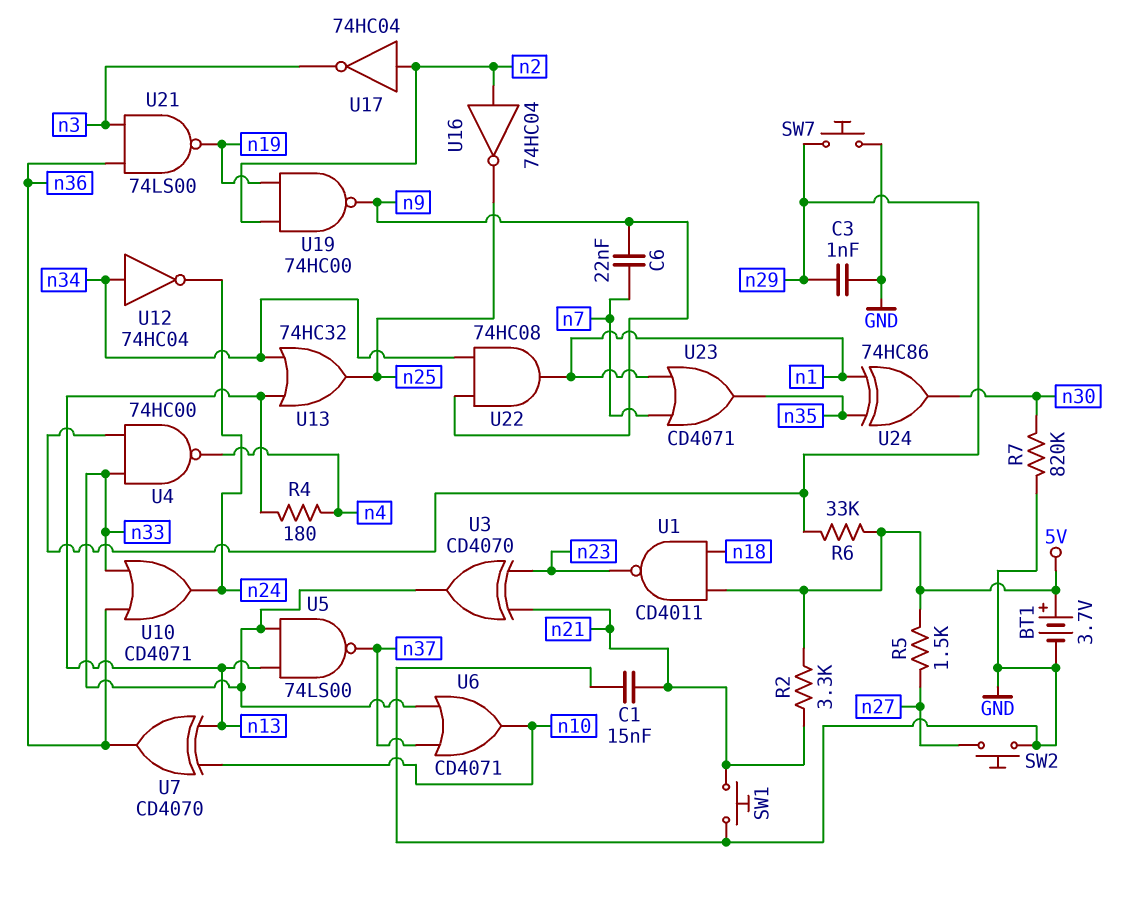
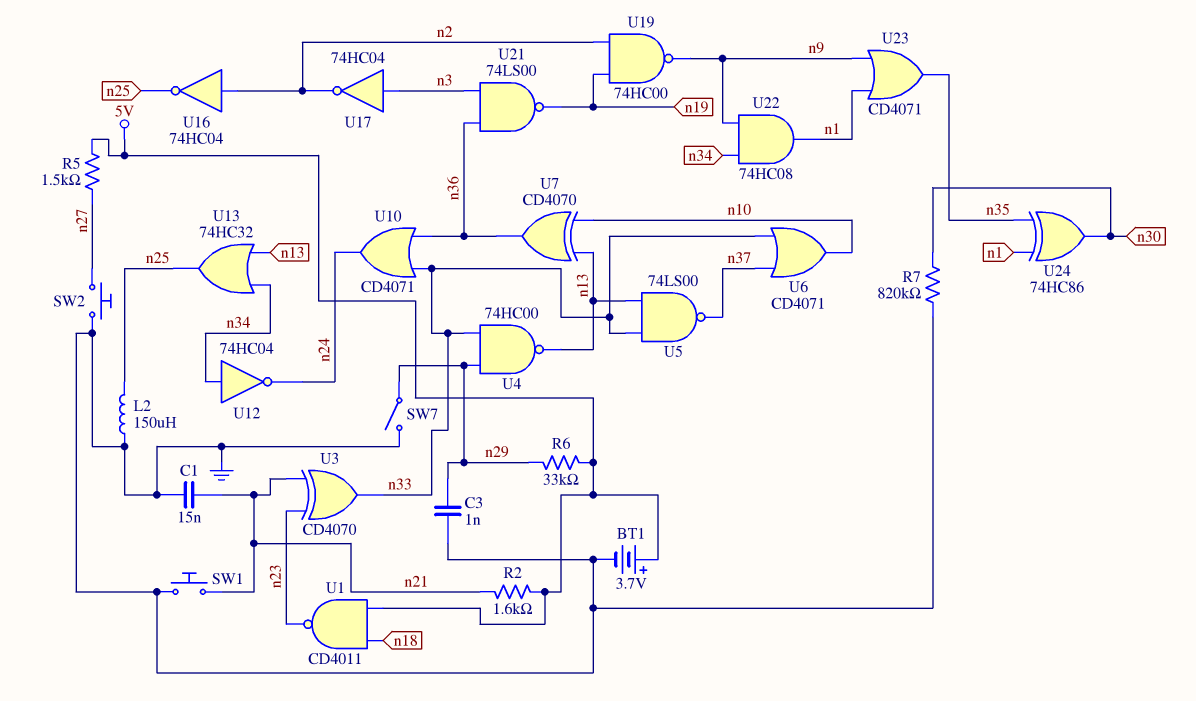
C6: 22nF (n7, n9) -> none
L2: none -> 150uH (GND, n25)
R2: 3.3k (5V, n21) -> 1.6k (5V, n21)
R4: 180 (n4, n13) -> none
SW7: button (GND, n29) -> switch (GND, n29)
U4: NAND 74HC00 (in n29, in n33, out n4) -> NAND 74HC00 (in n29, in n33, out n13)
U17: NOT 74HC04 (in n2, out n3) -> NOT 74HC04 (in n3, out n2)
U23: OR CD4071 (in n1, in n7, out n35) -> OR CD4071 (in n1, in n9, out n35)

